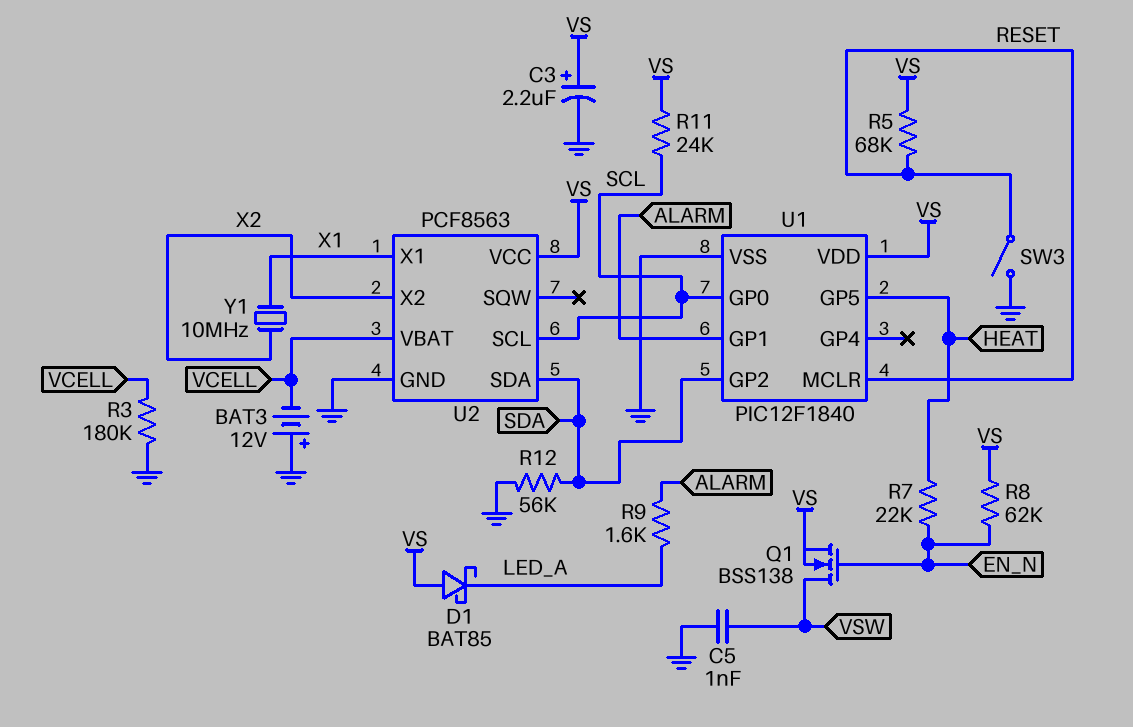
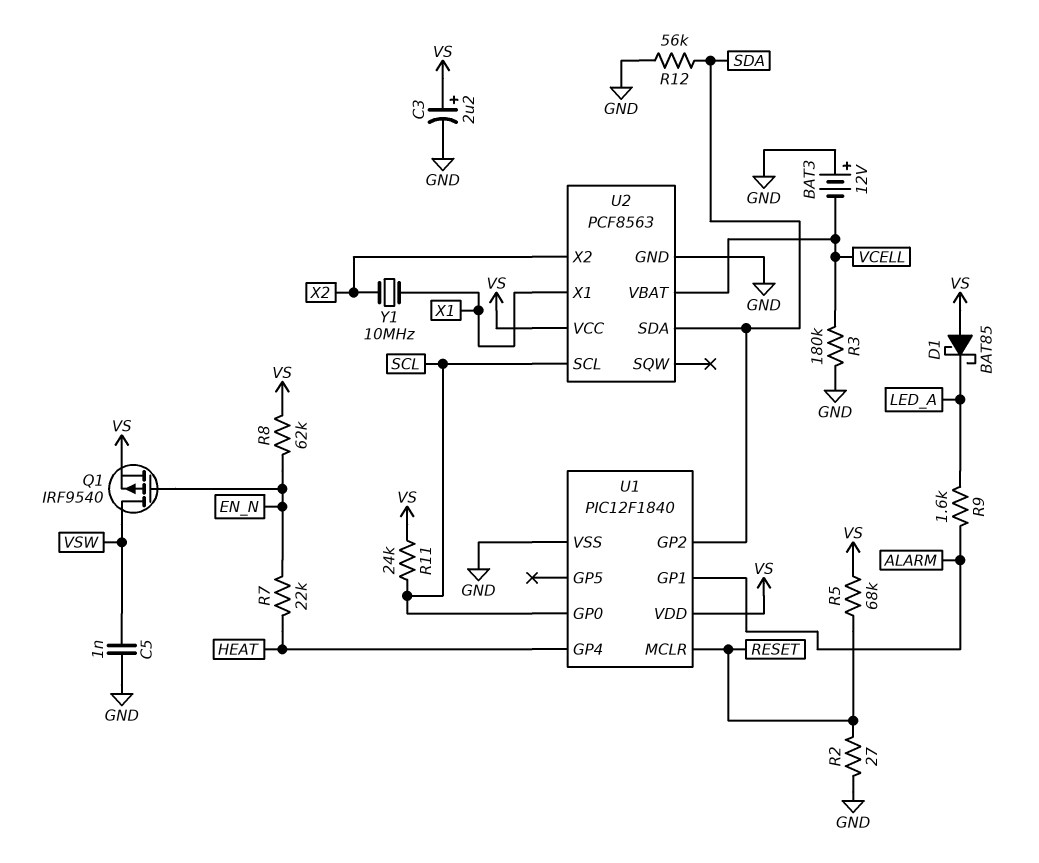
Q1: NMOS BSS138 (G EN_N, D VSW, S VS) -> PMOS IRF9540 (G EN_N, D VSW, S VS)
R2: none -> 27 (GND, RESET)
SW3: switch (GND, RESET) -> none
U1 pin GP4: none -> HEAT
U1 pin GP5: HEAT -> none

